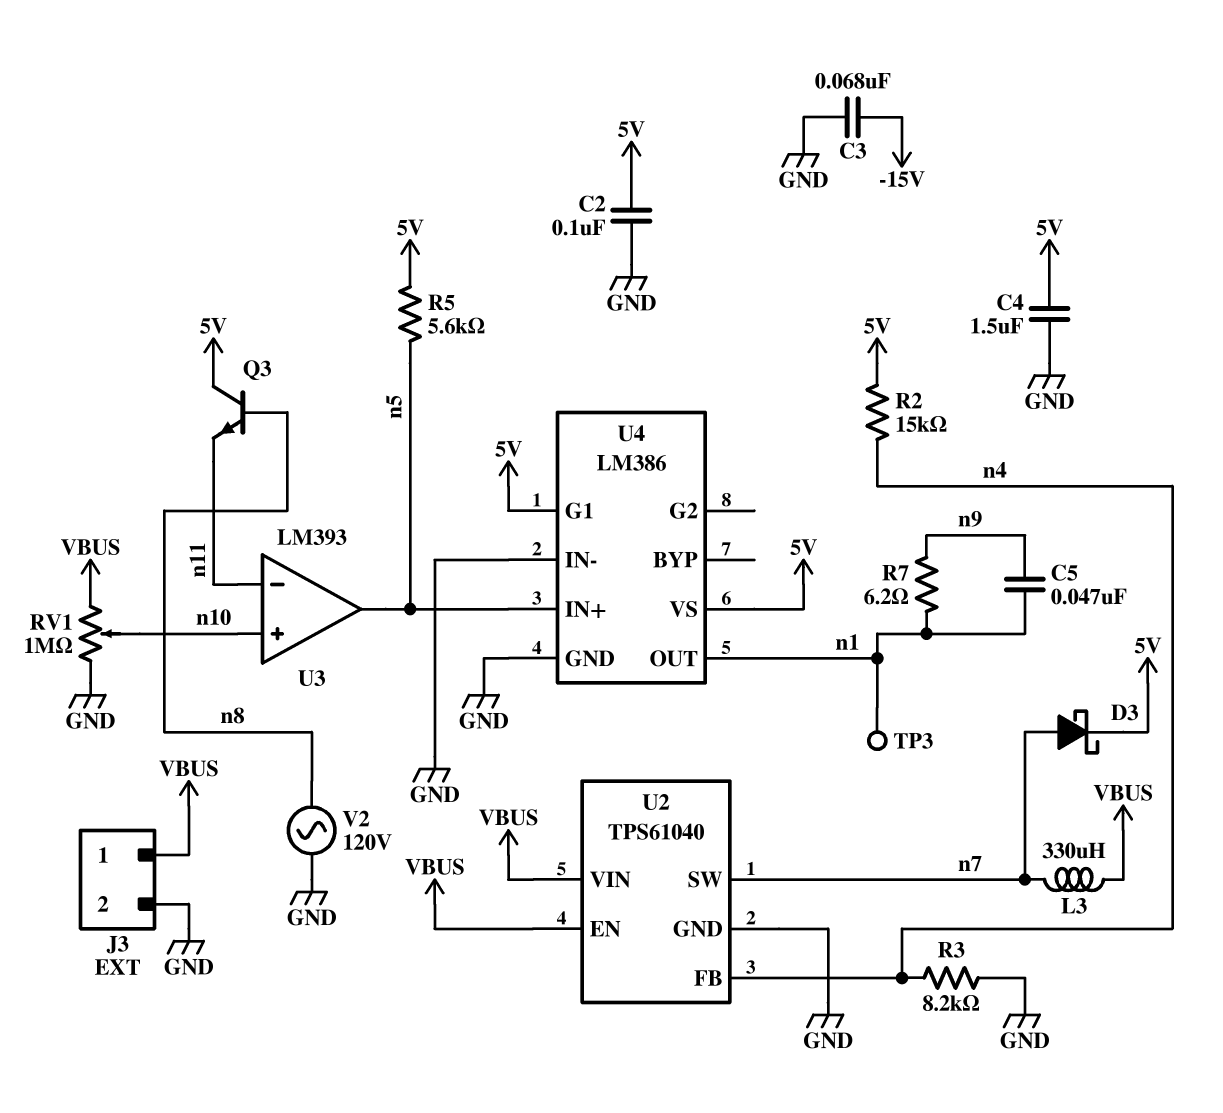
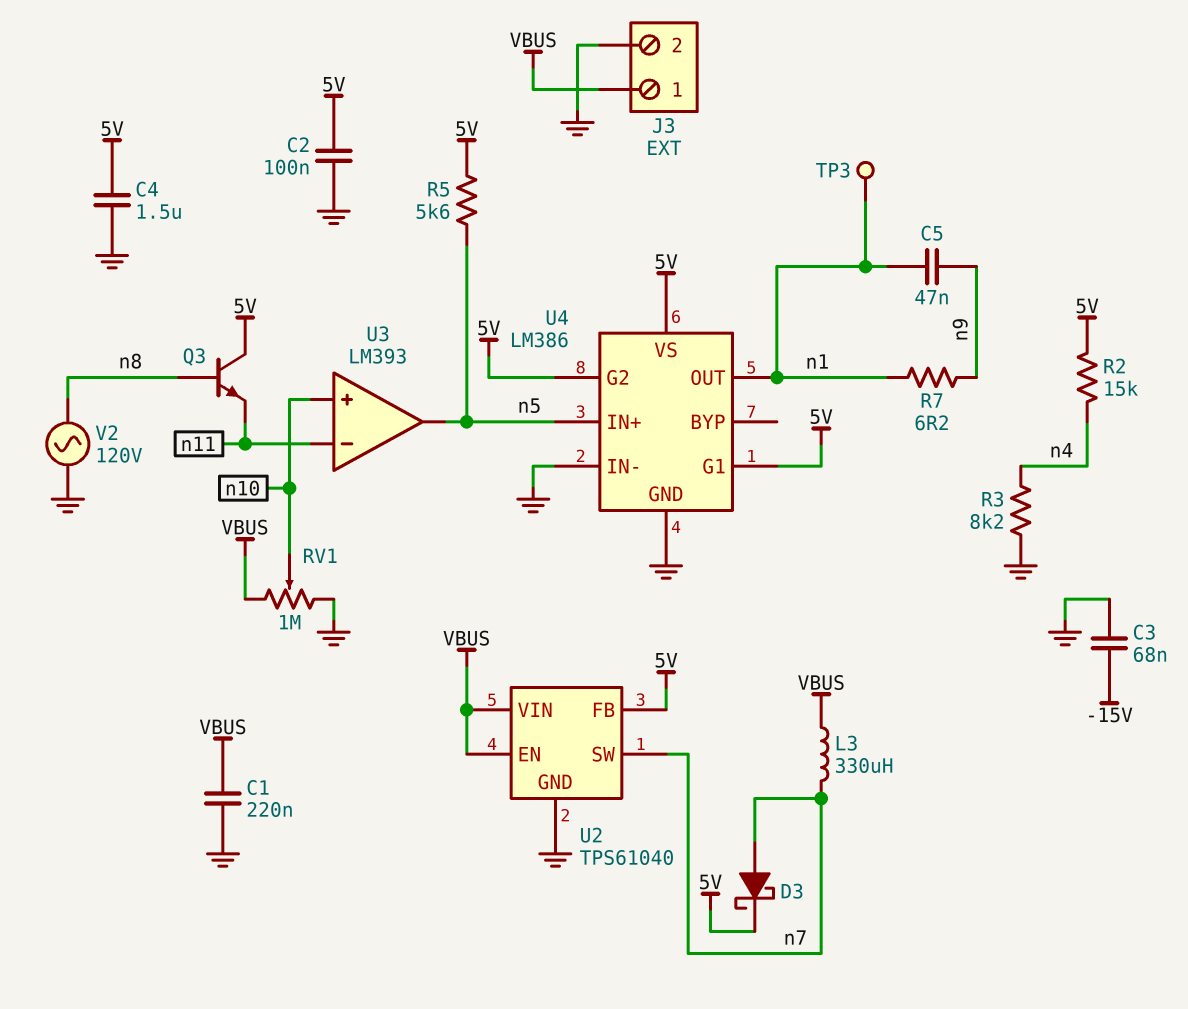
C1: none -> 220nF (GND, VBUS)
U2 pin FB: n4 -> 5V
U4 pin G2: none -> 5V

